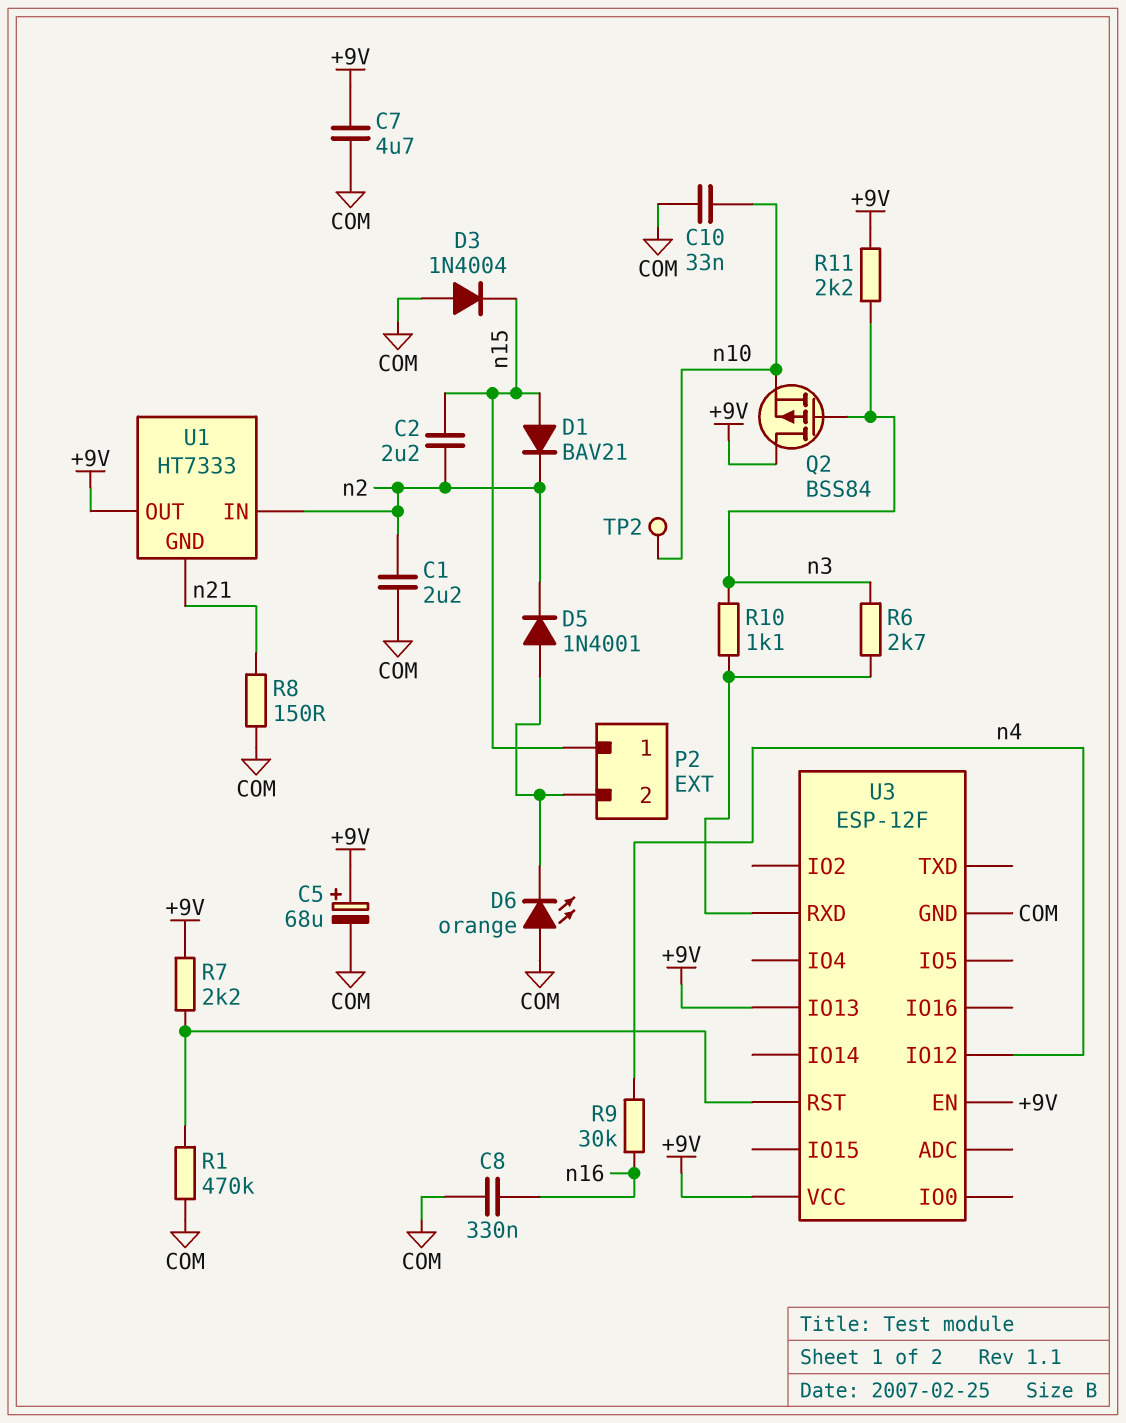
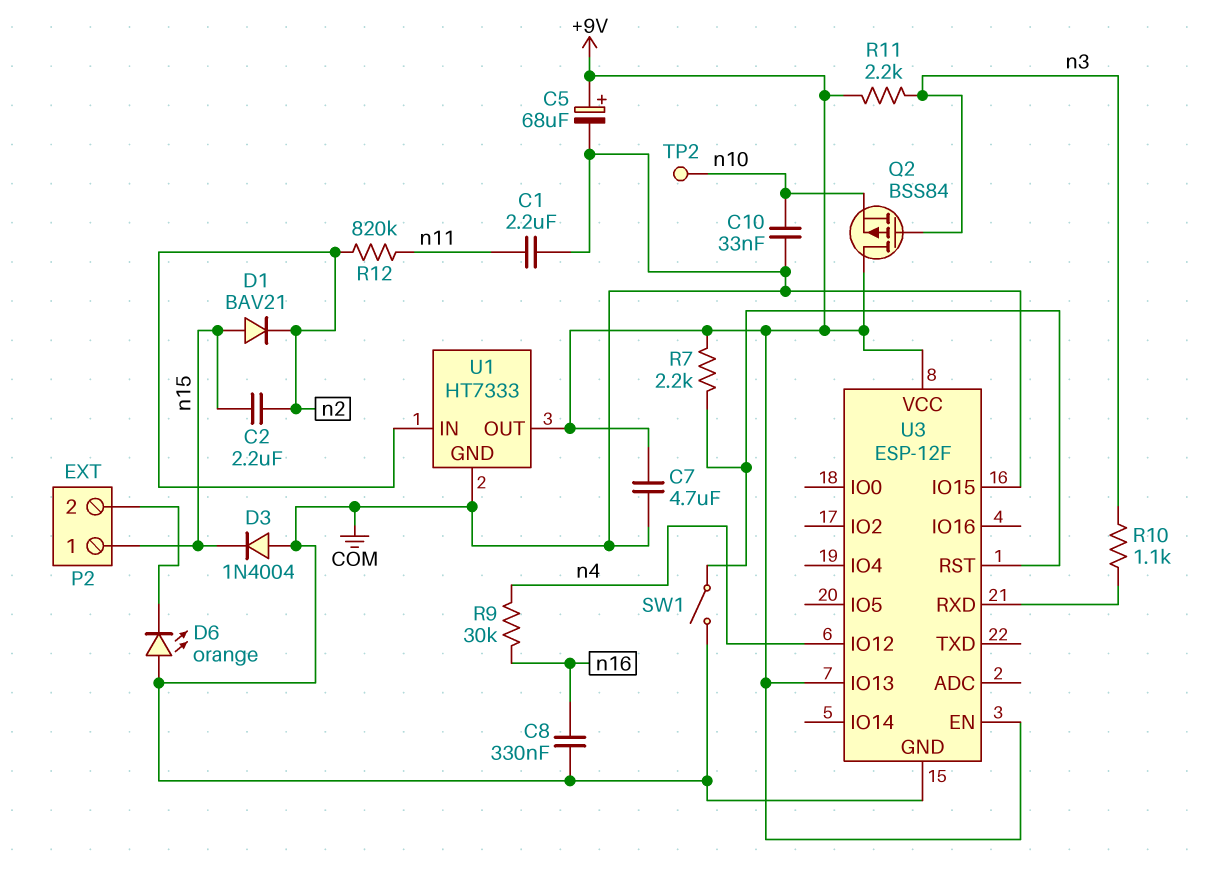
C1: 2.2uF (COM, n2) -> 2.2uF (COM, n11)
D5: diode 1N4001 (A P2/2, K n2) -> none
R1: 470k (COM, U3/RST) -> none
R6: 2.7k (U3/RXD, n3) -> none
R8: 150 (COM, n21) -> none
R12: none -> 820k (n2, n11)
SW1: none -> switch (COM, U3/RST)
U1 pin GND: n21 -> COM
U3 pin IO15: none -> COM

